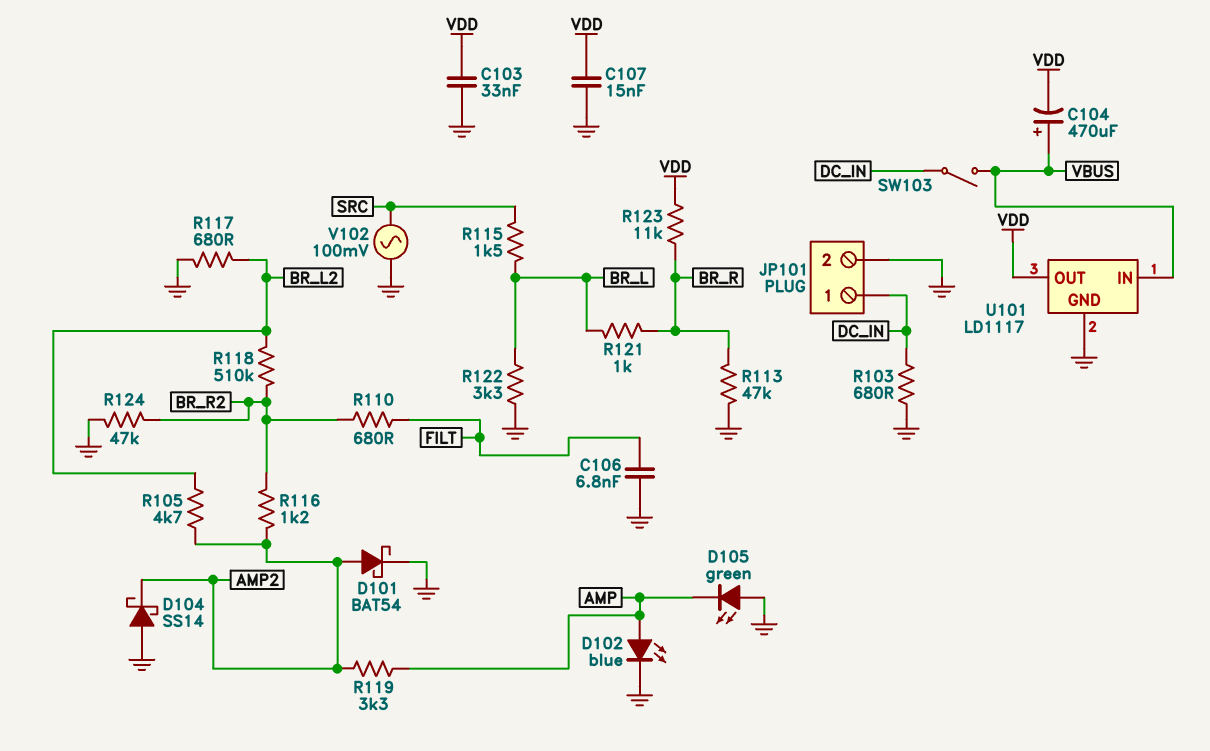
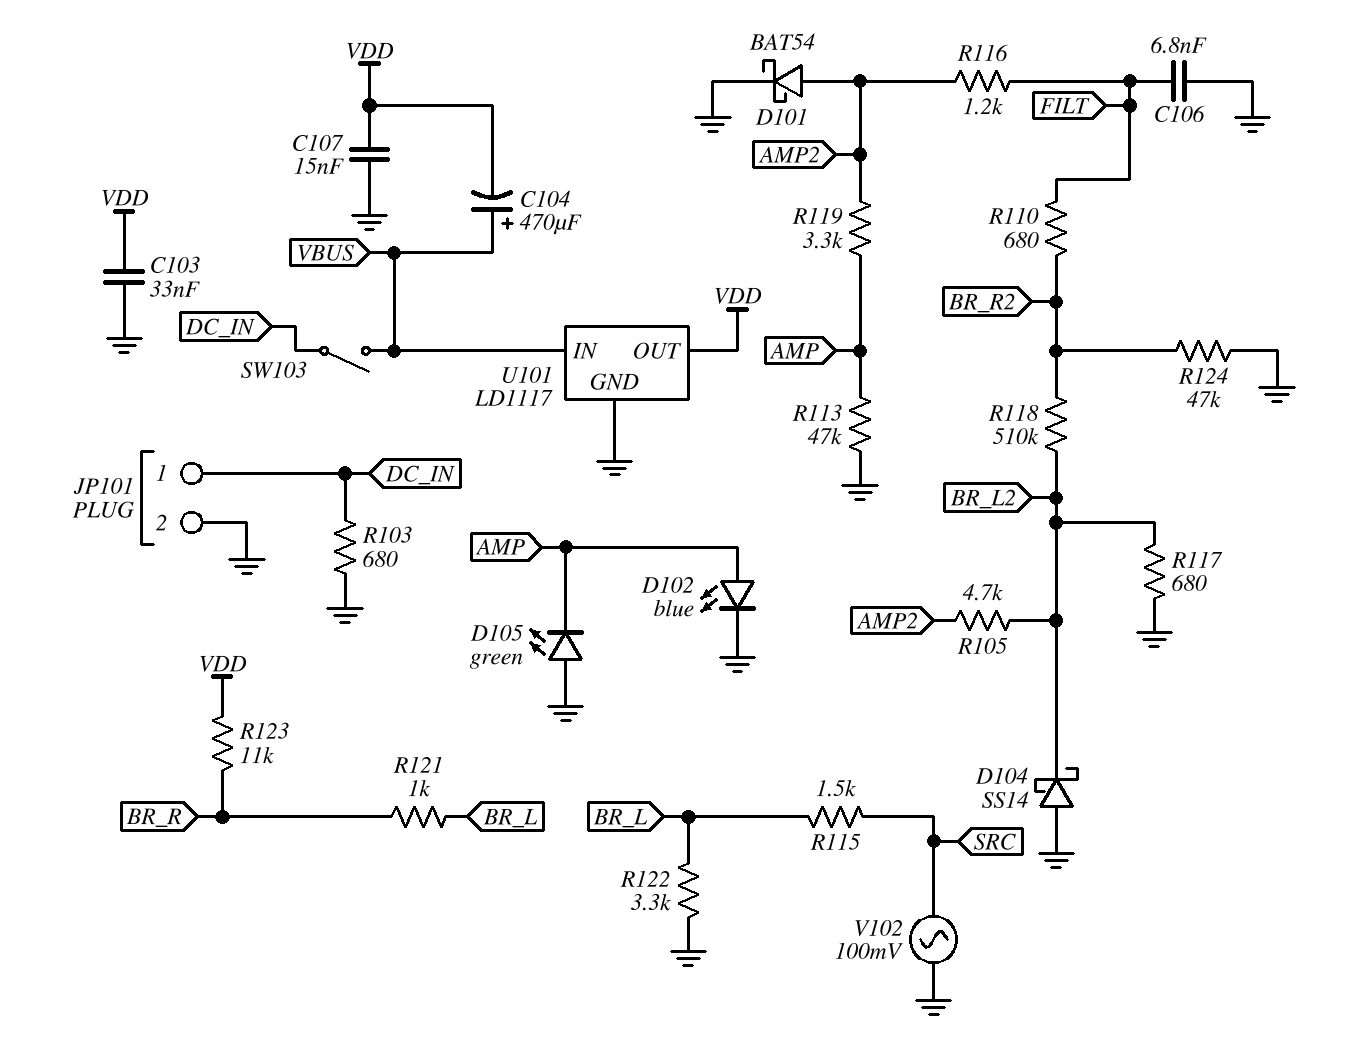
D104: schottky SS14 (A GND, K AMP2) -> schottky SS14 (A GND, K BR_L2)
R113: 47k (BR_R, GND) -> 47k (AMP, GND)
R116: 1.2k (AMP2, BR_R2) -> 1.2k (AMP2, FILT)

